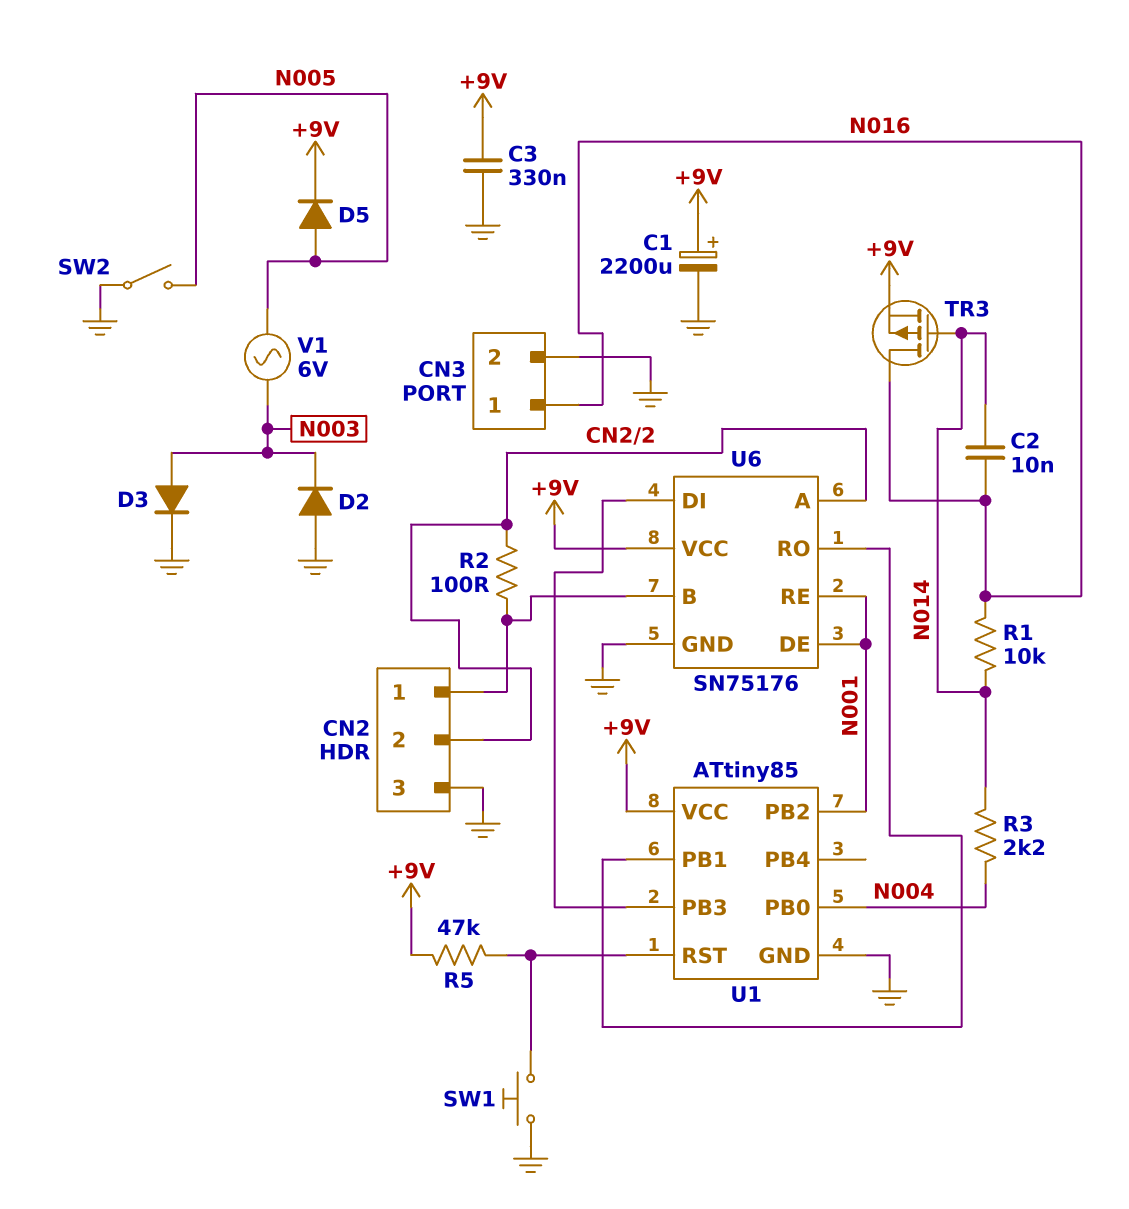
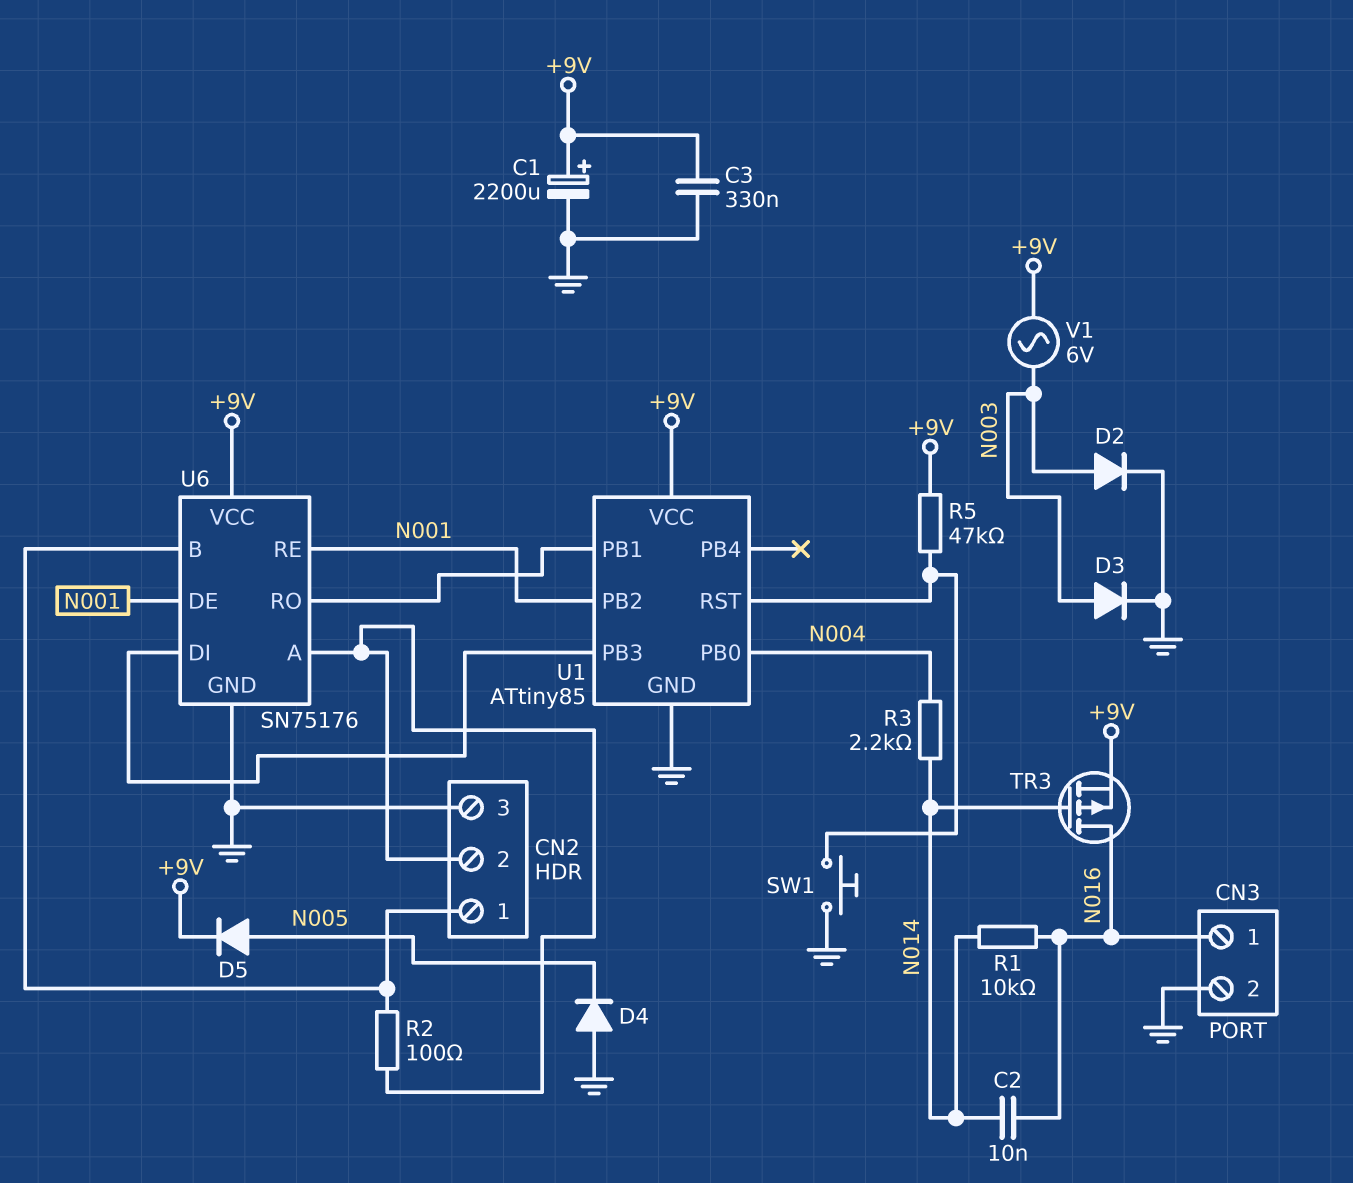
D2: diode (A GND, K N003) -> diode (A N003, K GND)
D4: none -> diode (A GND, K N005)
SW2: switch (GND, N005) -> none
V1: AC 6V (N003, N005) -> AC 6V (+9V, N003)

